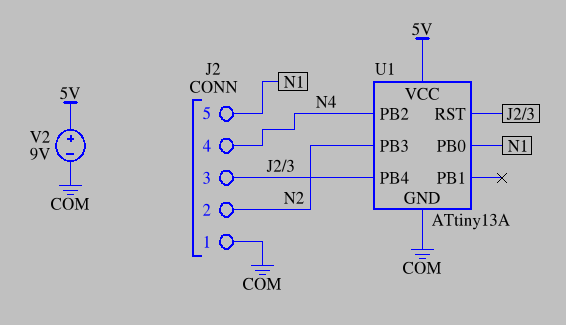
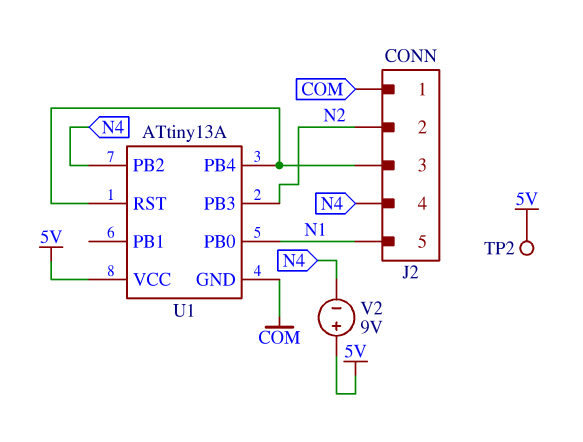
TP2: none -> test point (5V)
V2: 9V (plus 5V, minus COM) -> 9V (plus 5V, minus N4)

